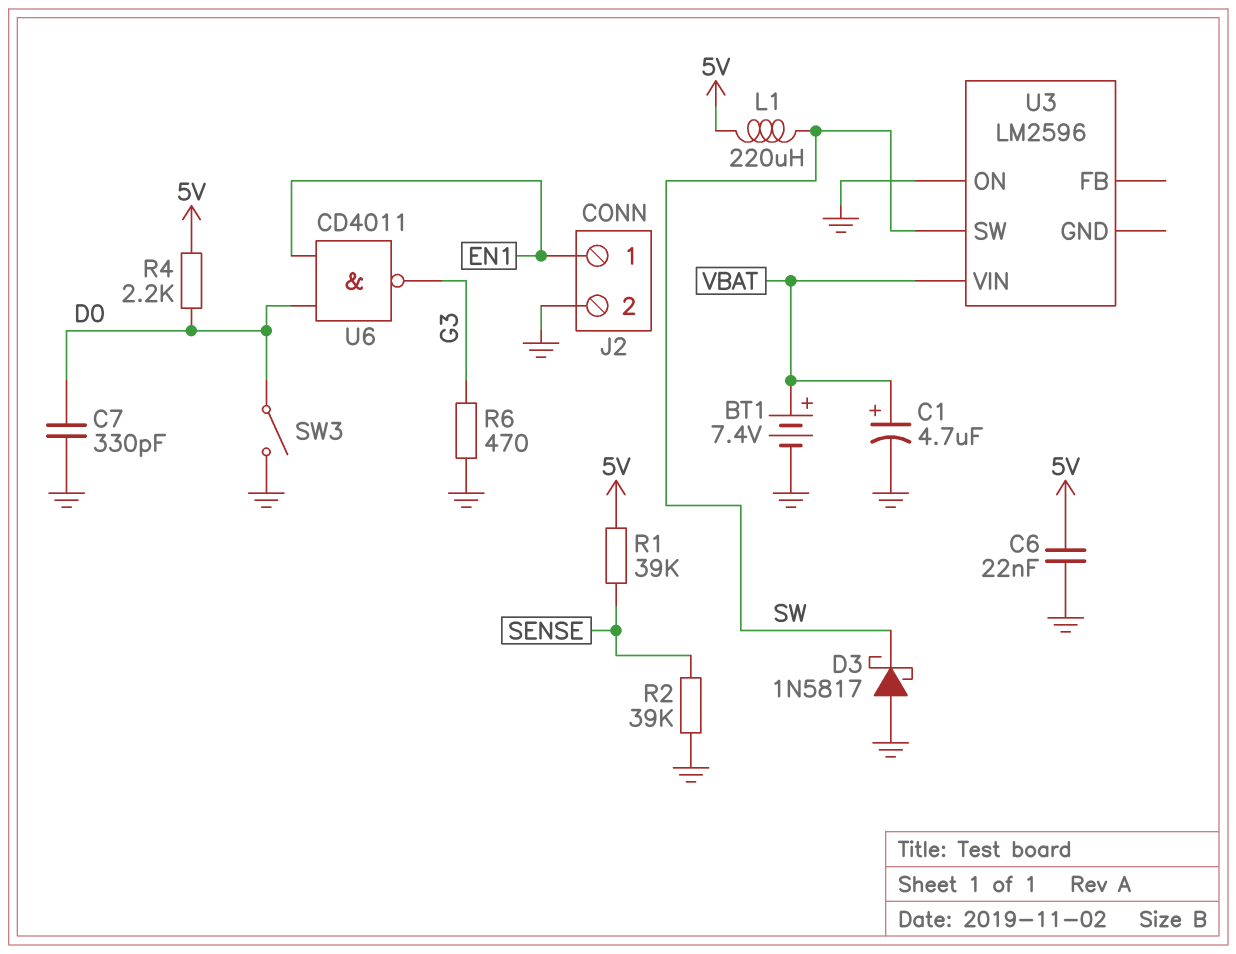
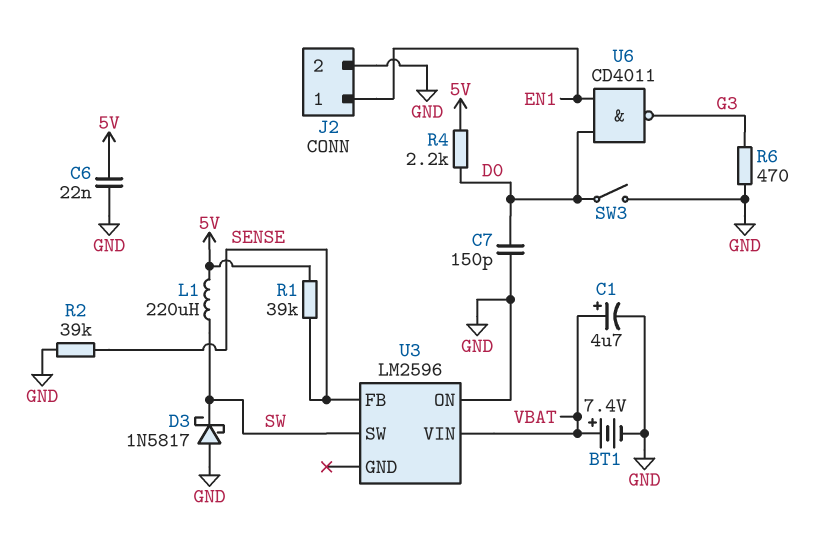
C7: 330pF (D0, GND) -> 150pF (D0, GND)
U3 pin FB: none -> SENSE

